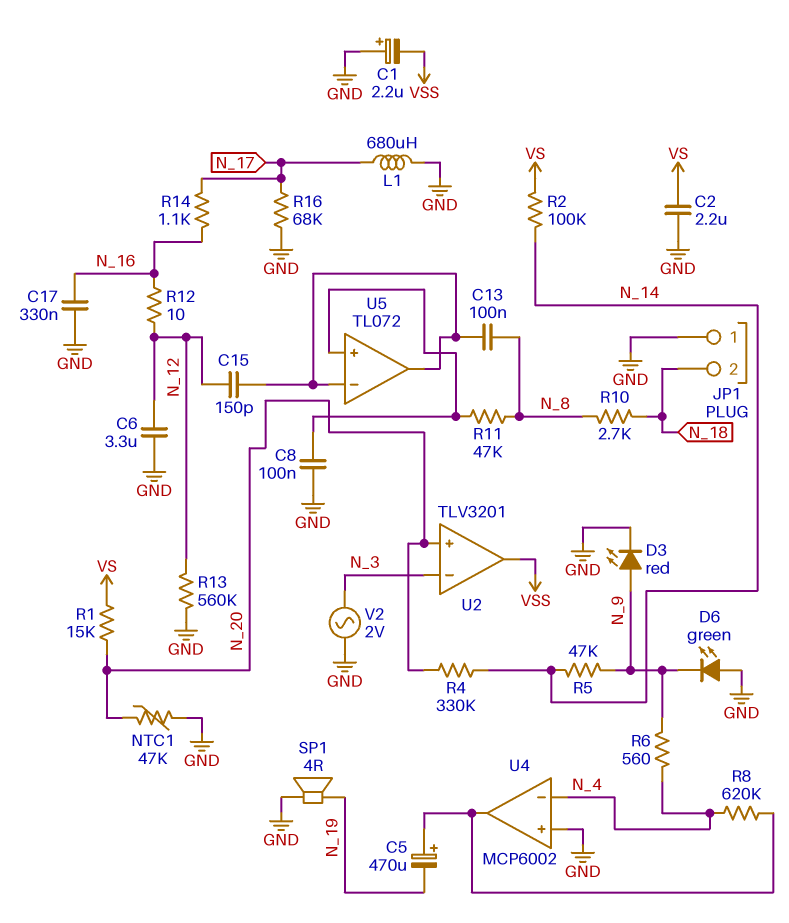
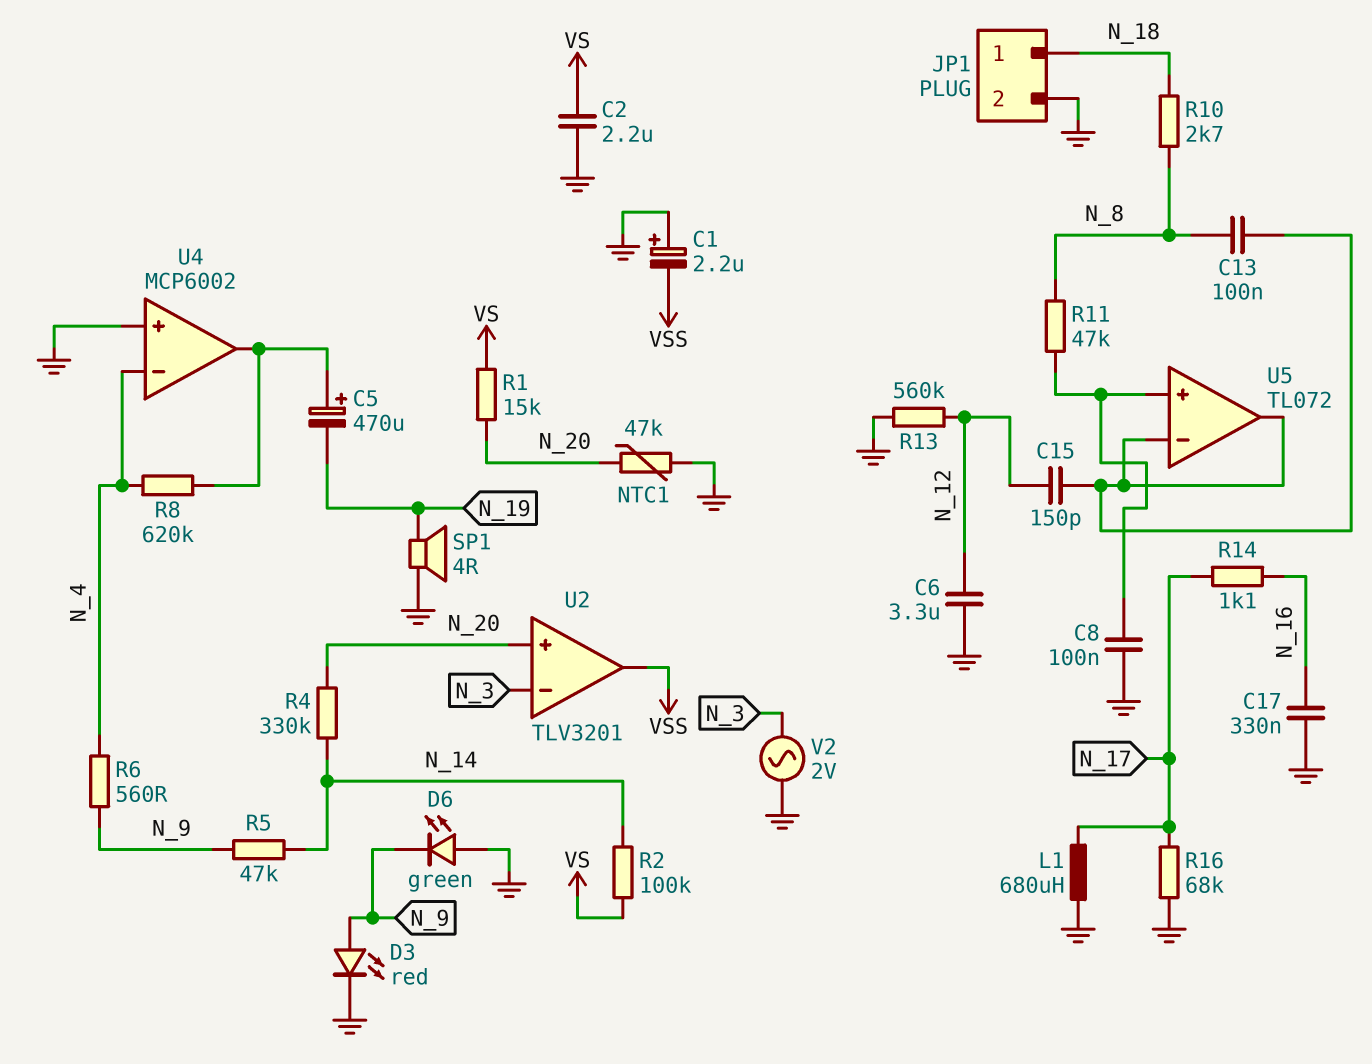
JP1 pin 1: GND -> N_18
JP1 pin 2: N_18 -> GND
R12: 10 (N_12, N_16) -> none

